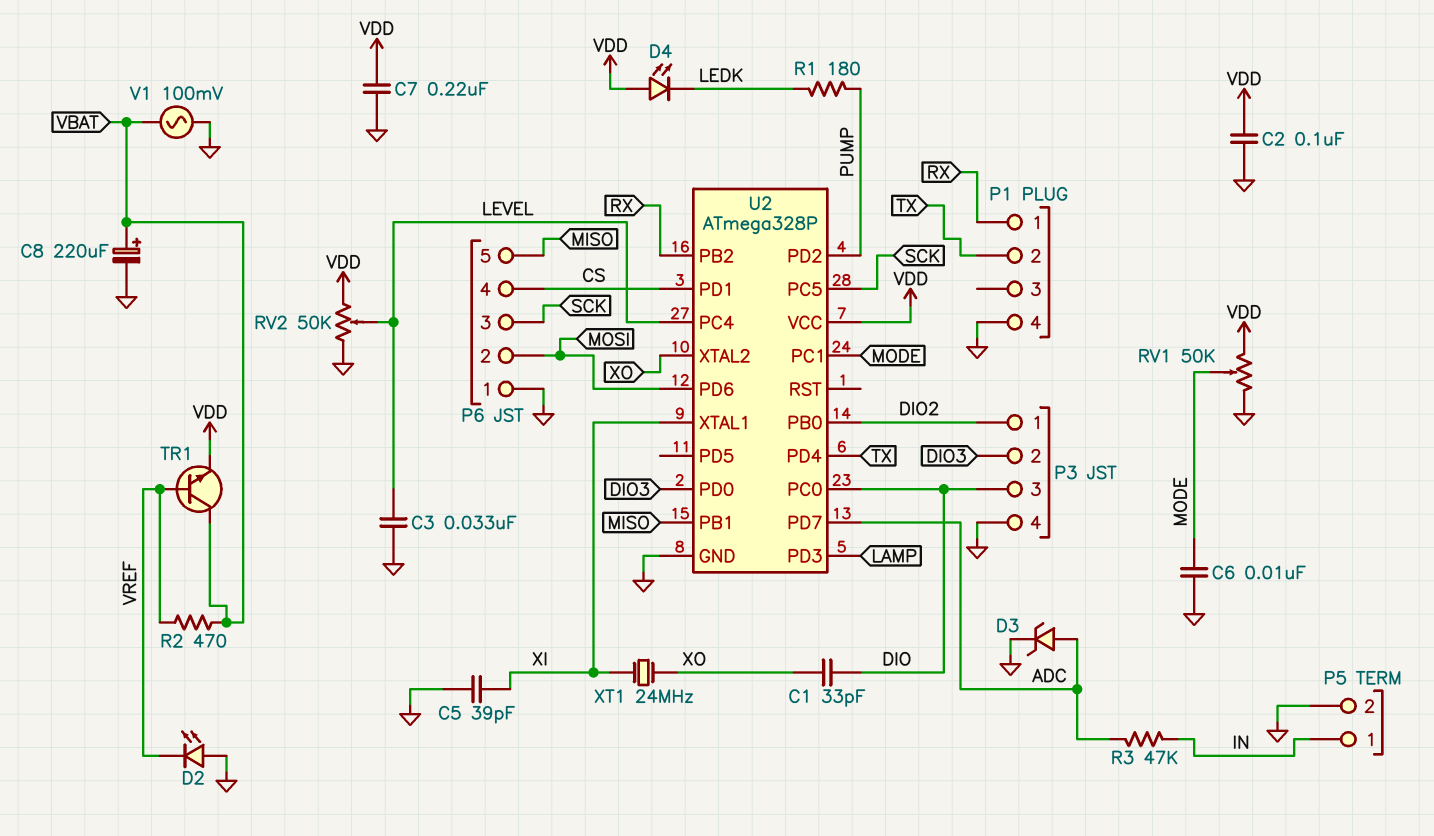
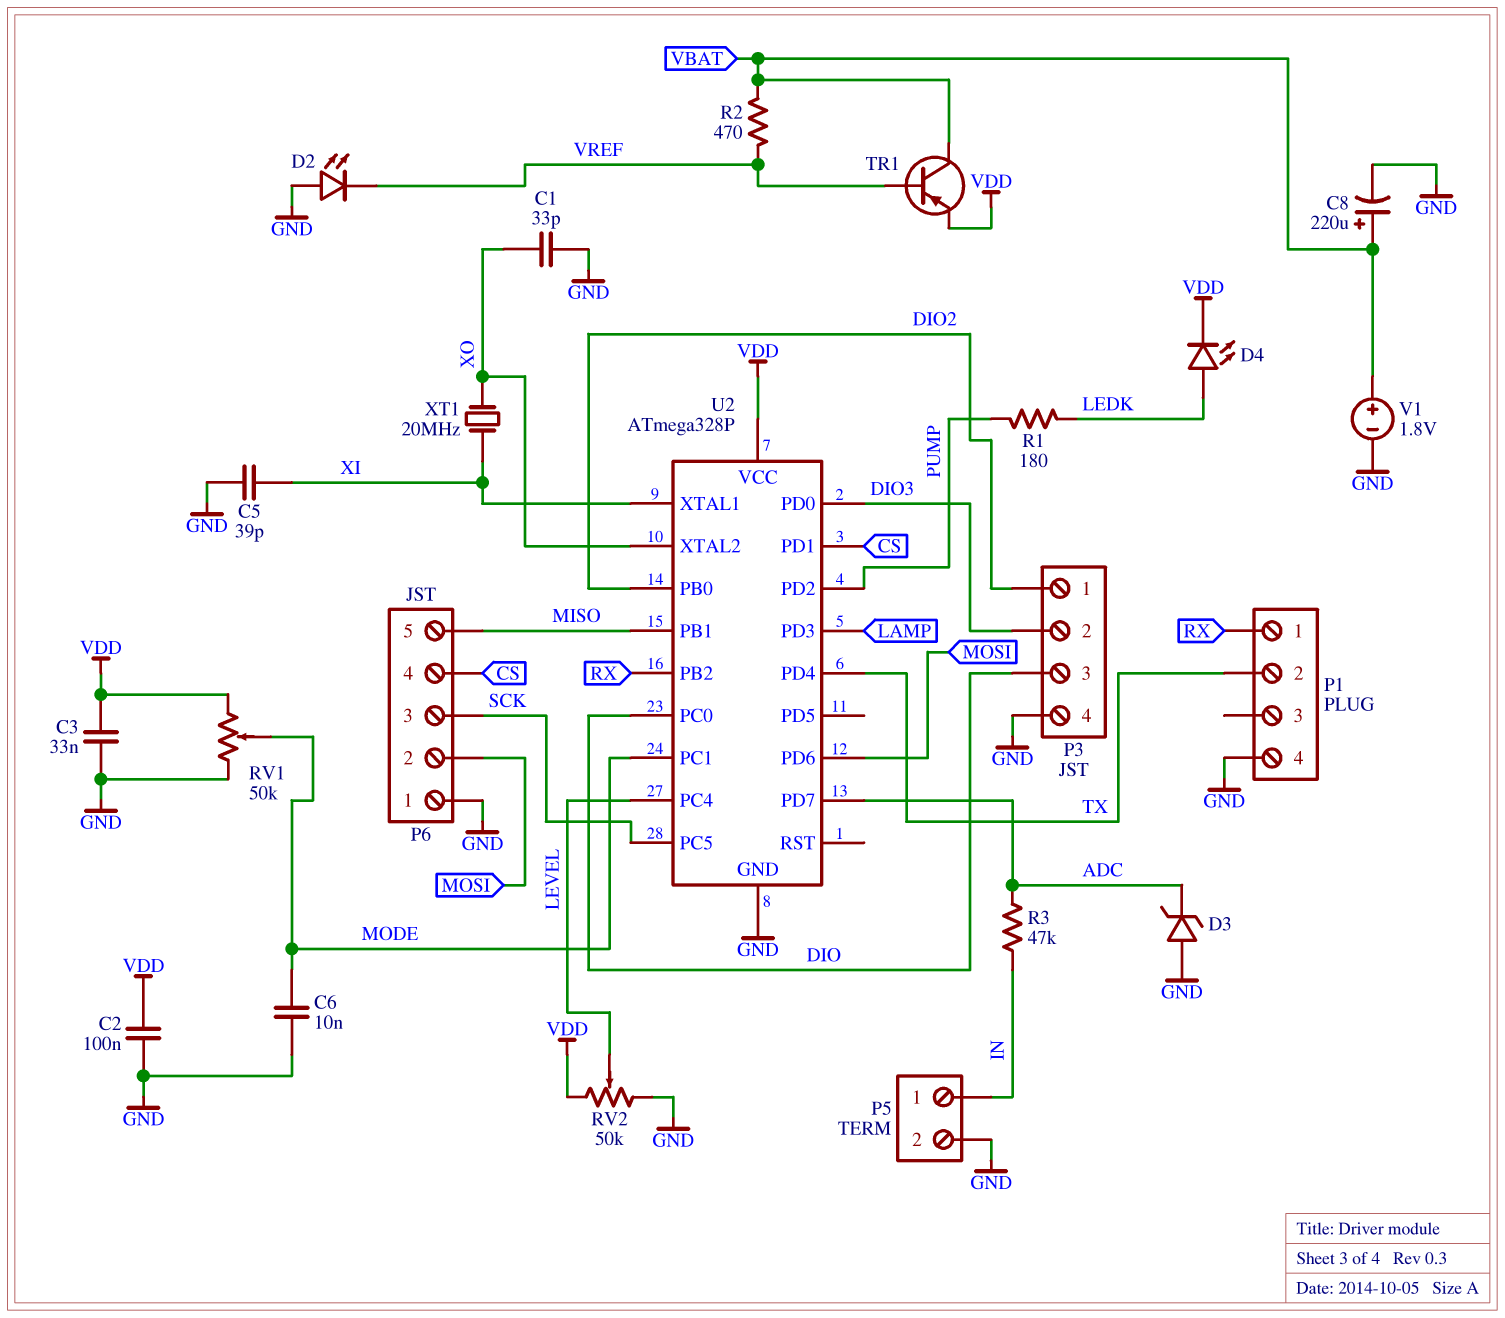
C1: 33pF (DIO, XO) -> 33pF (GND, XO)
C3: 33nF (GND, LEVEL) -> 33nF (GND, VDD)
C7: 220nF (GND, VDD) -> none
D3: zener (A ADC, K GND) -> zener (A GND, K ADC)
D4: LED (A VDD, K LEDK) -> LED (A LEDK, K VDD)
TR1: NPN (B VREF, C VBAT, E VDD) -> PNP (B VREF, C VBAT, E VDD)
V1: AC 100mV (GND, VBAT) -> 1.8V (plus VBAT, minus GND)
XT1: 24MHz (XI, XO) -> 20MHz (XI, XO)

